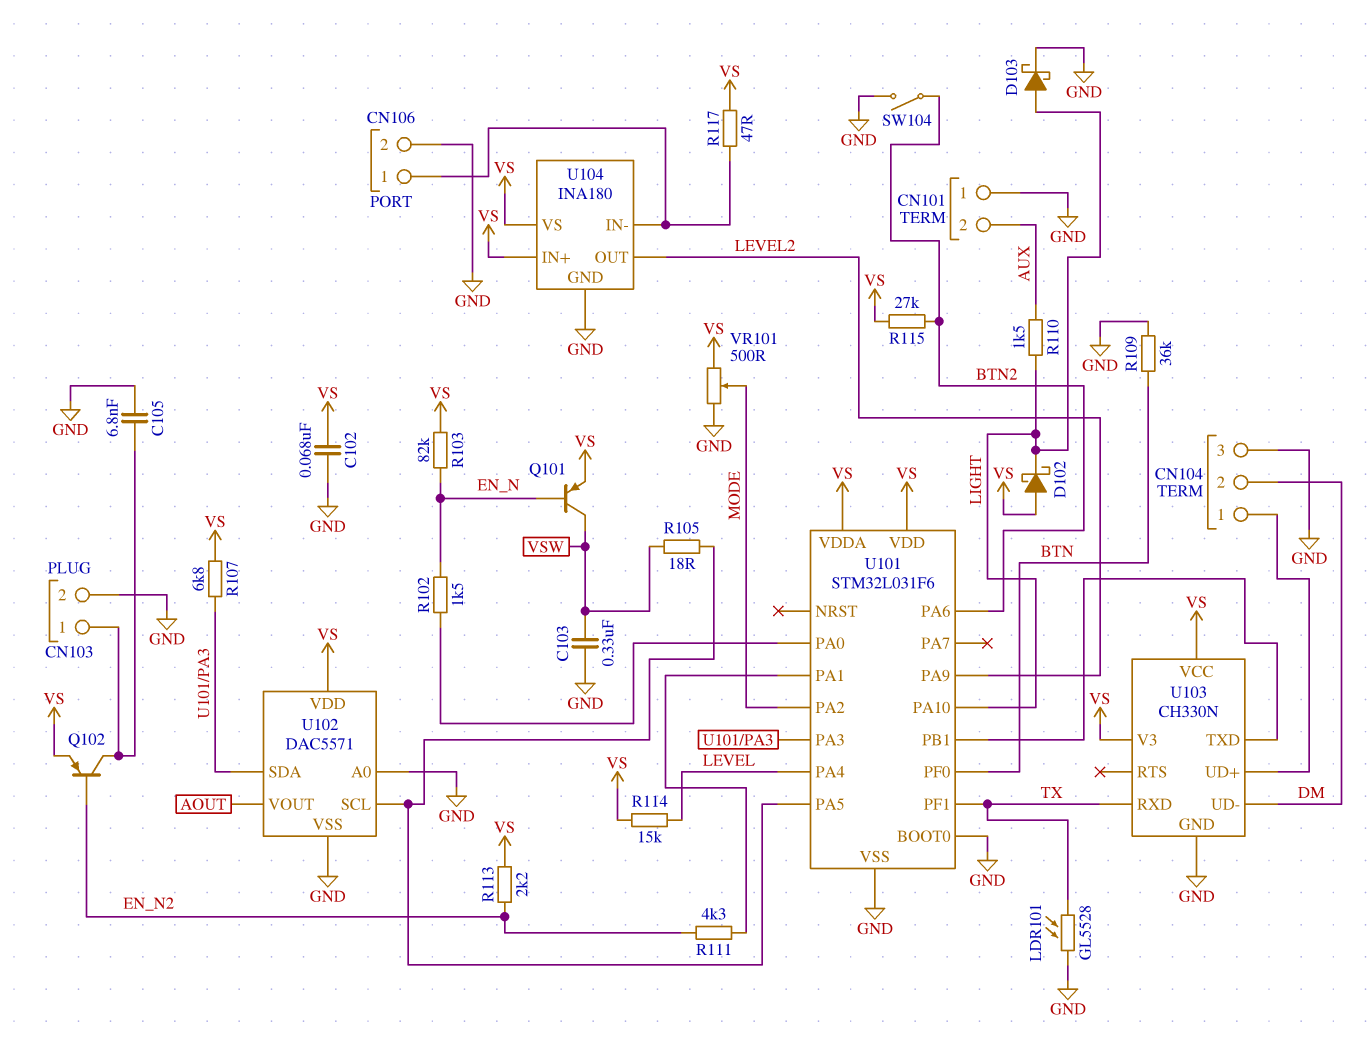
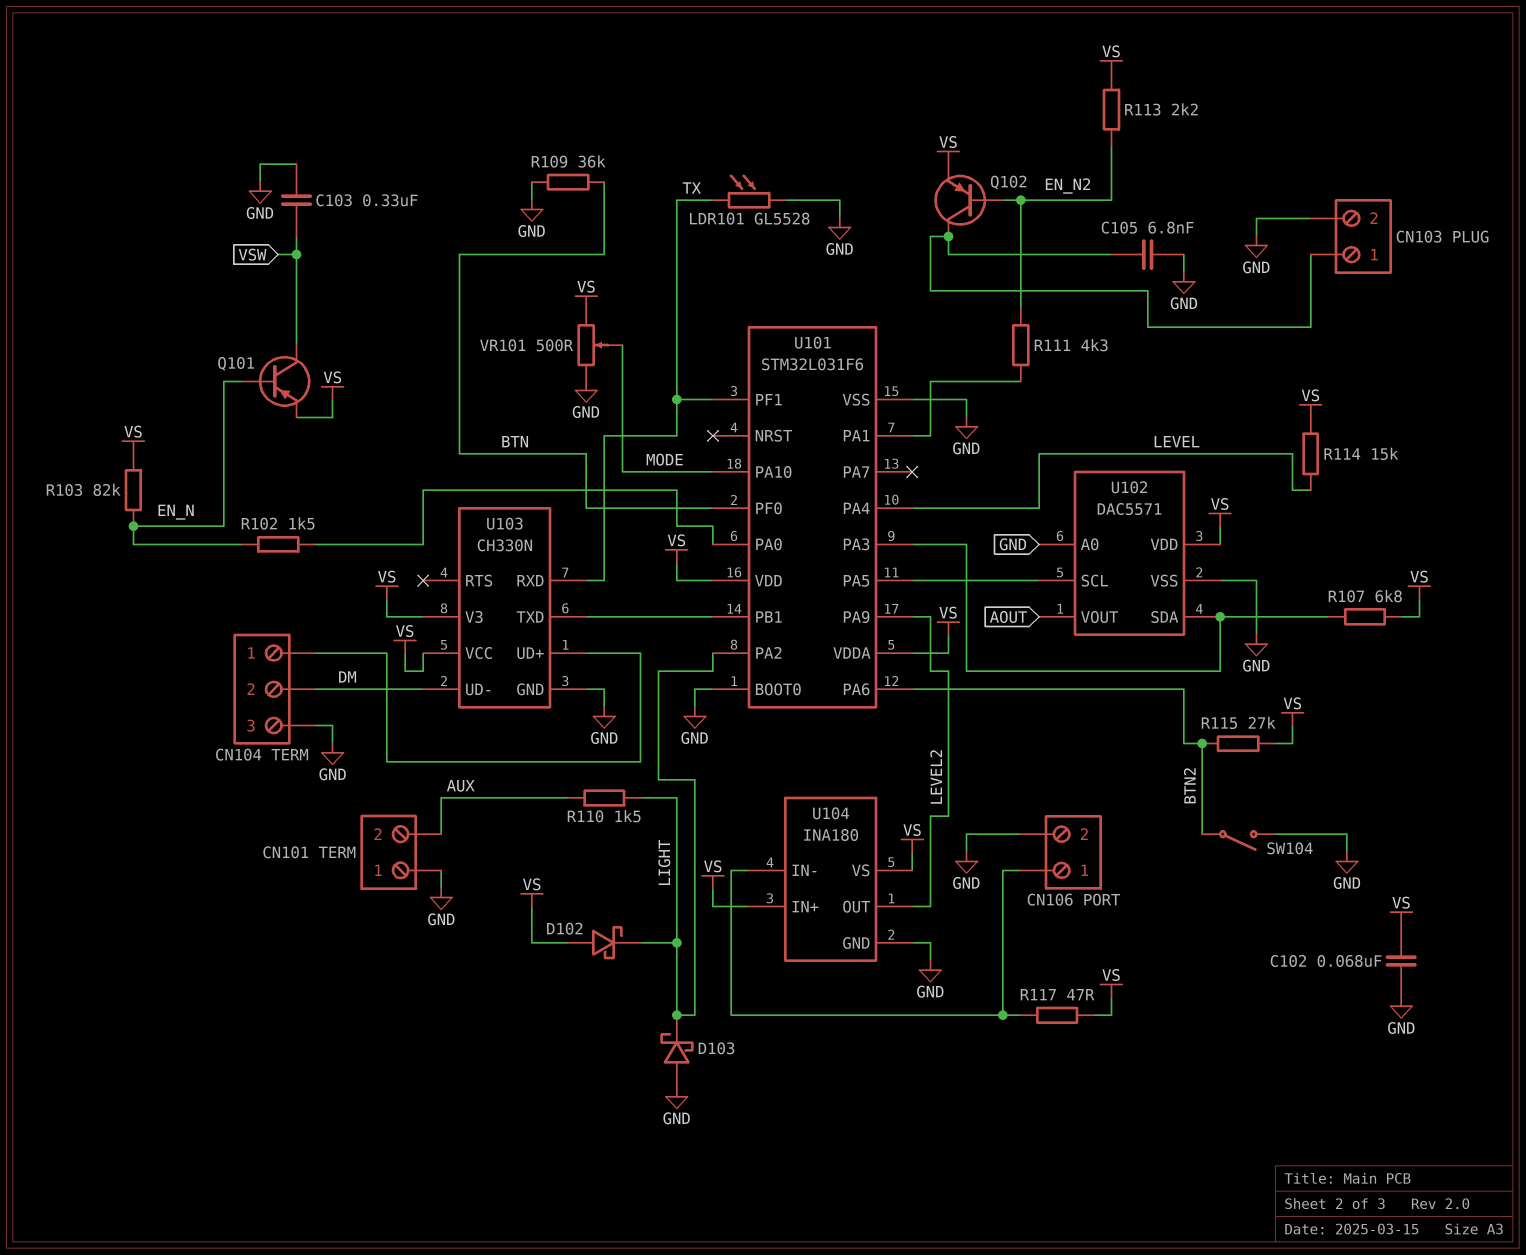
D103: schottky (A LIGHT, K GND) -> schottky (A GND, K LIGHT)
R105: 18 (U101/PA5, VSW) -> none
U101 pin PA2: MODE -> LIGHT
U101 pin PA10: LIGHT -> MODE

